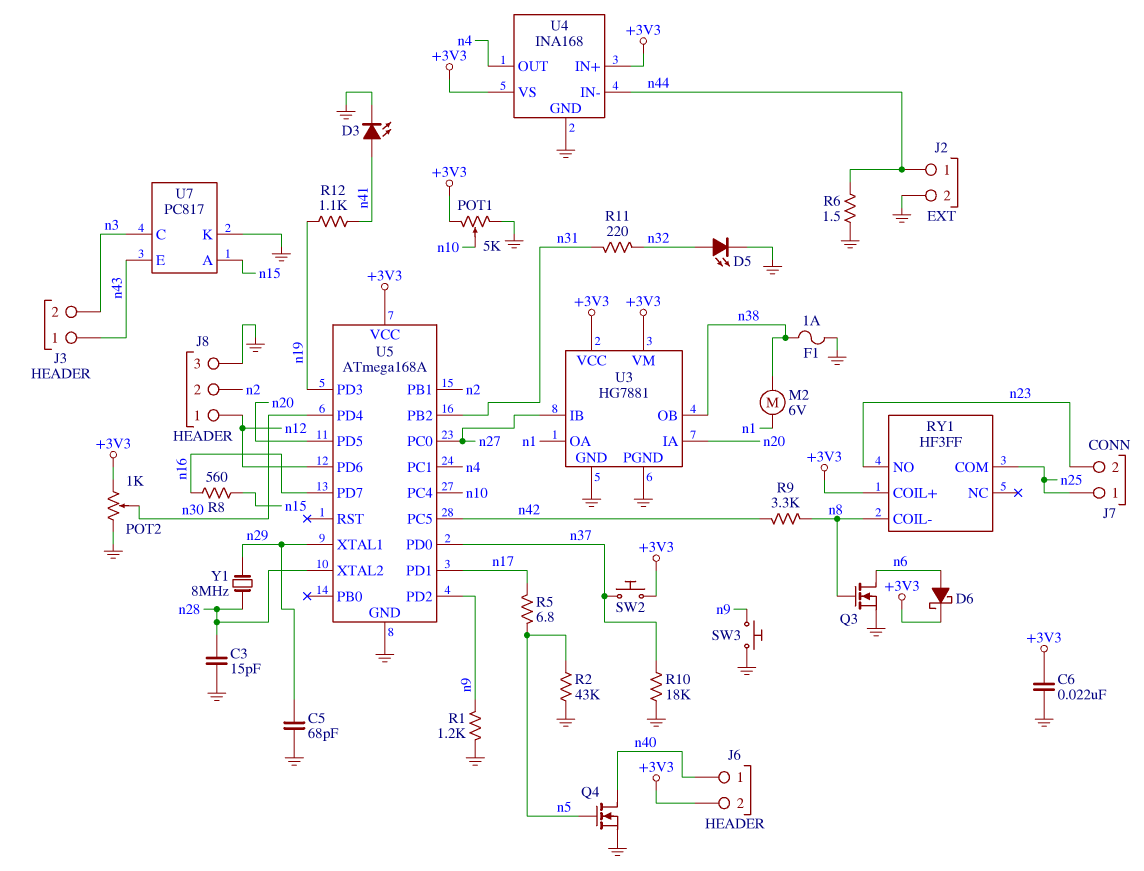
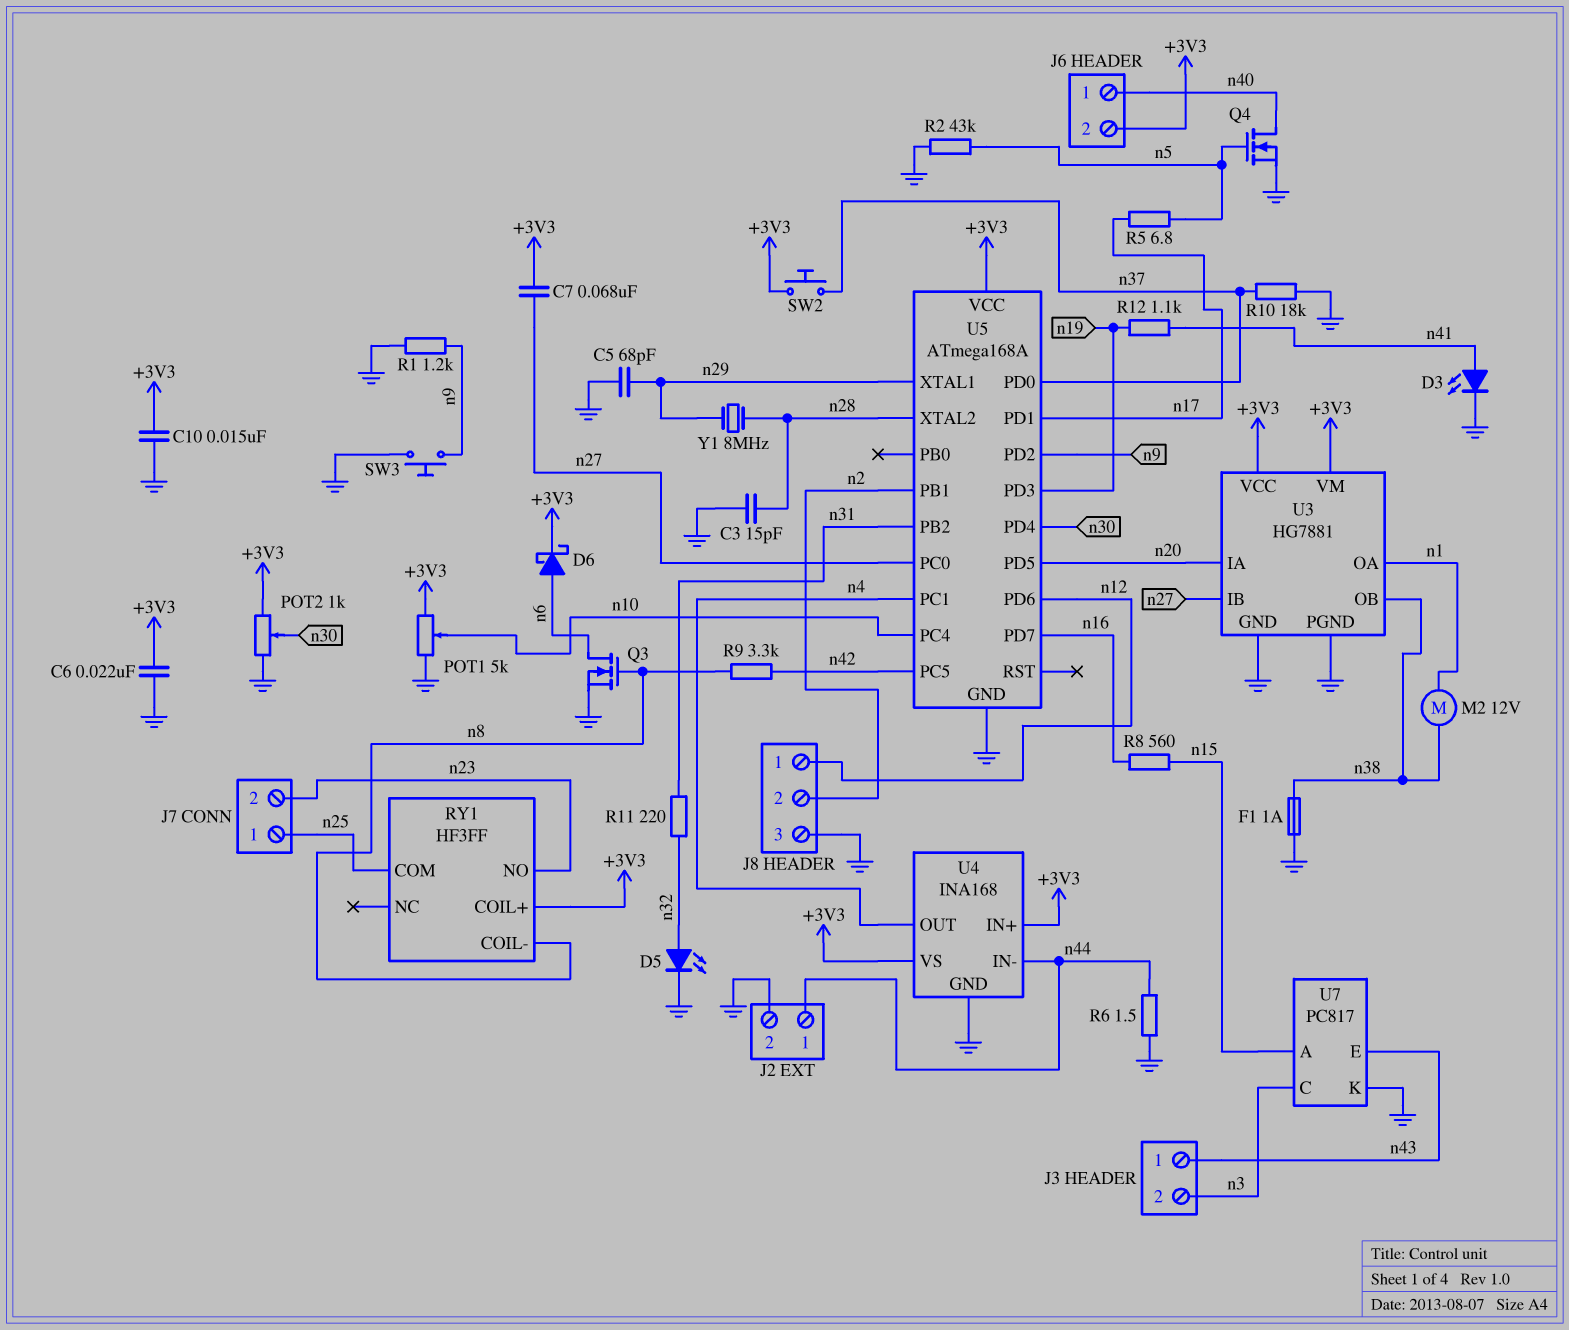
C7: none -> 68nF (+3V3, n27)
C10: none -> 15nF (+3V3, GND)
M2: motor 6V (n1, n38) -> motor 12V (n1, n38)

